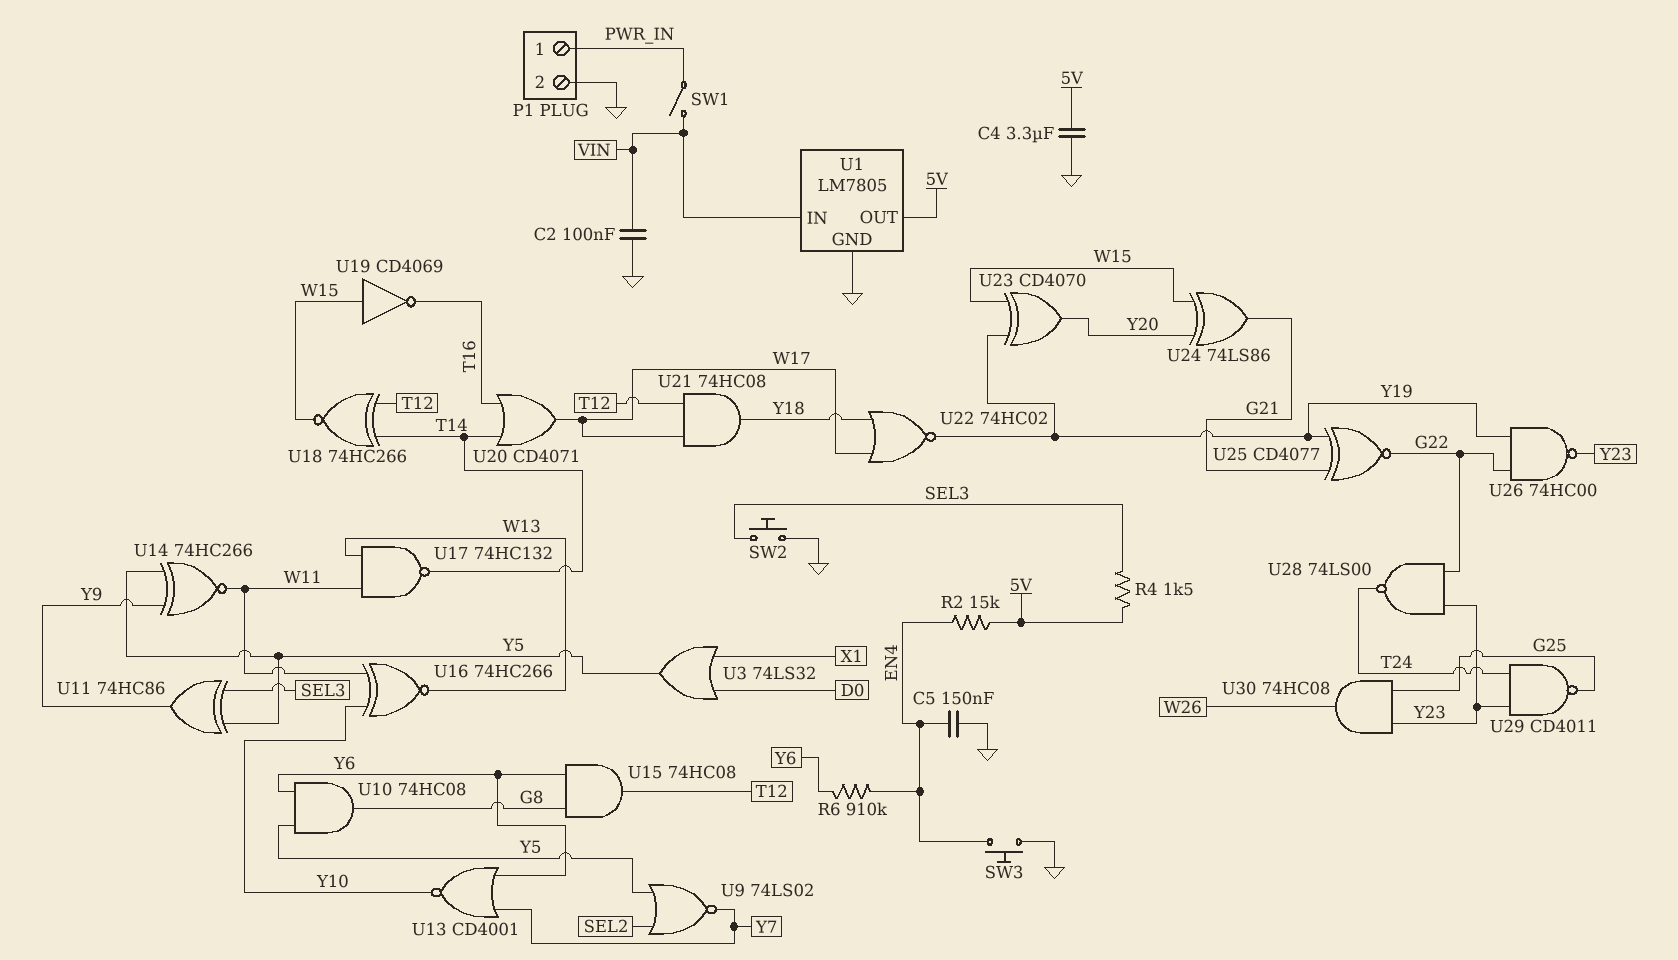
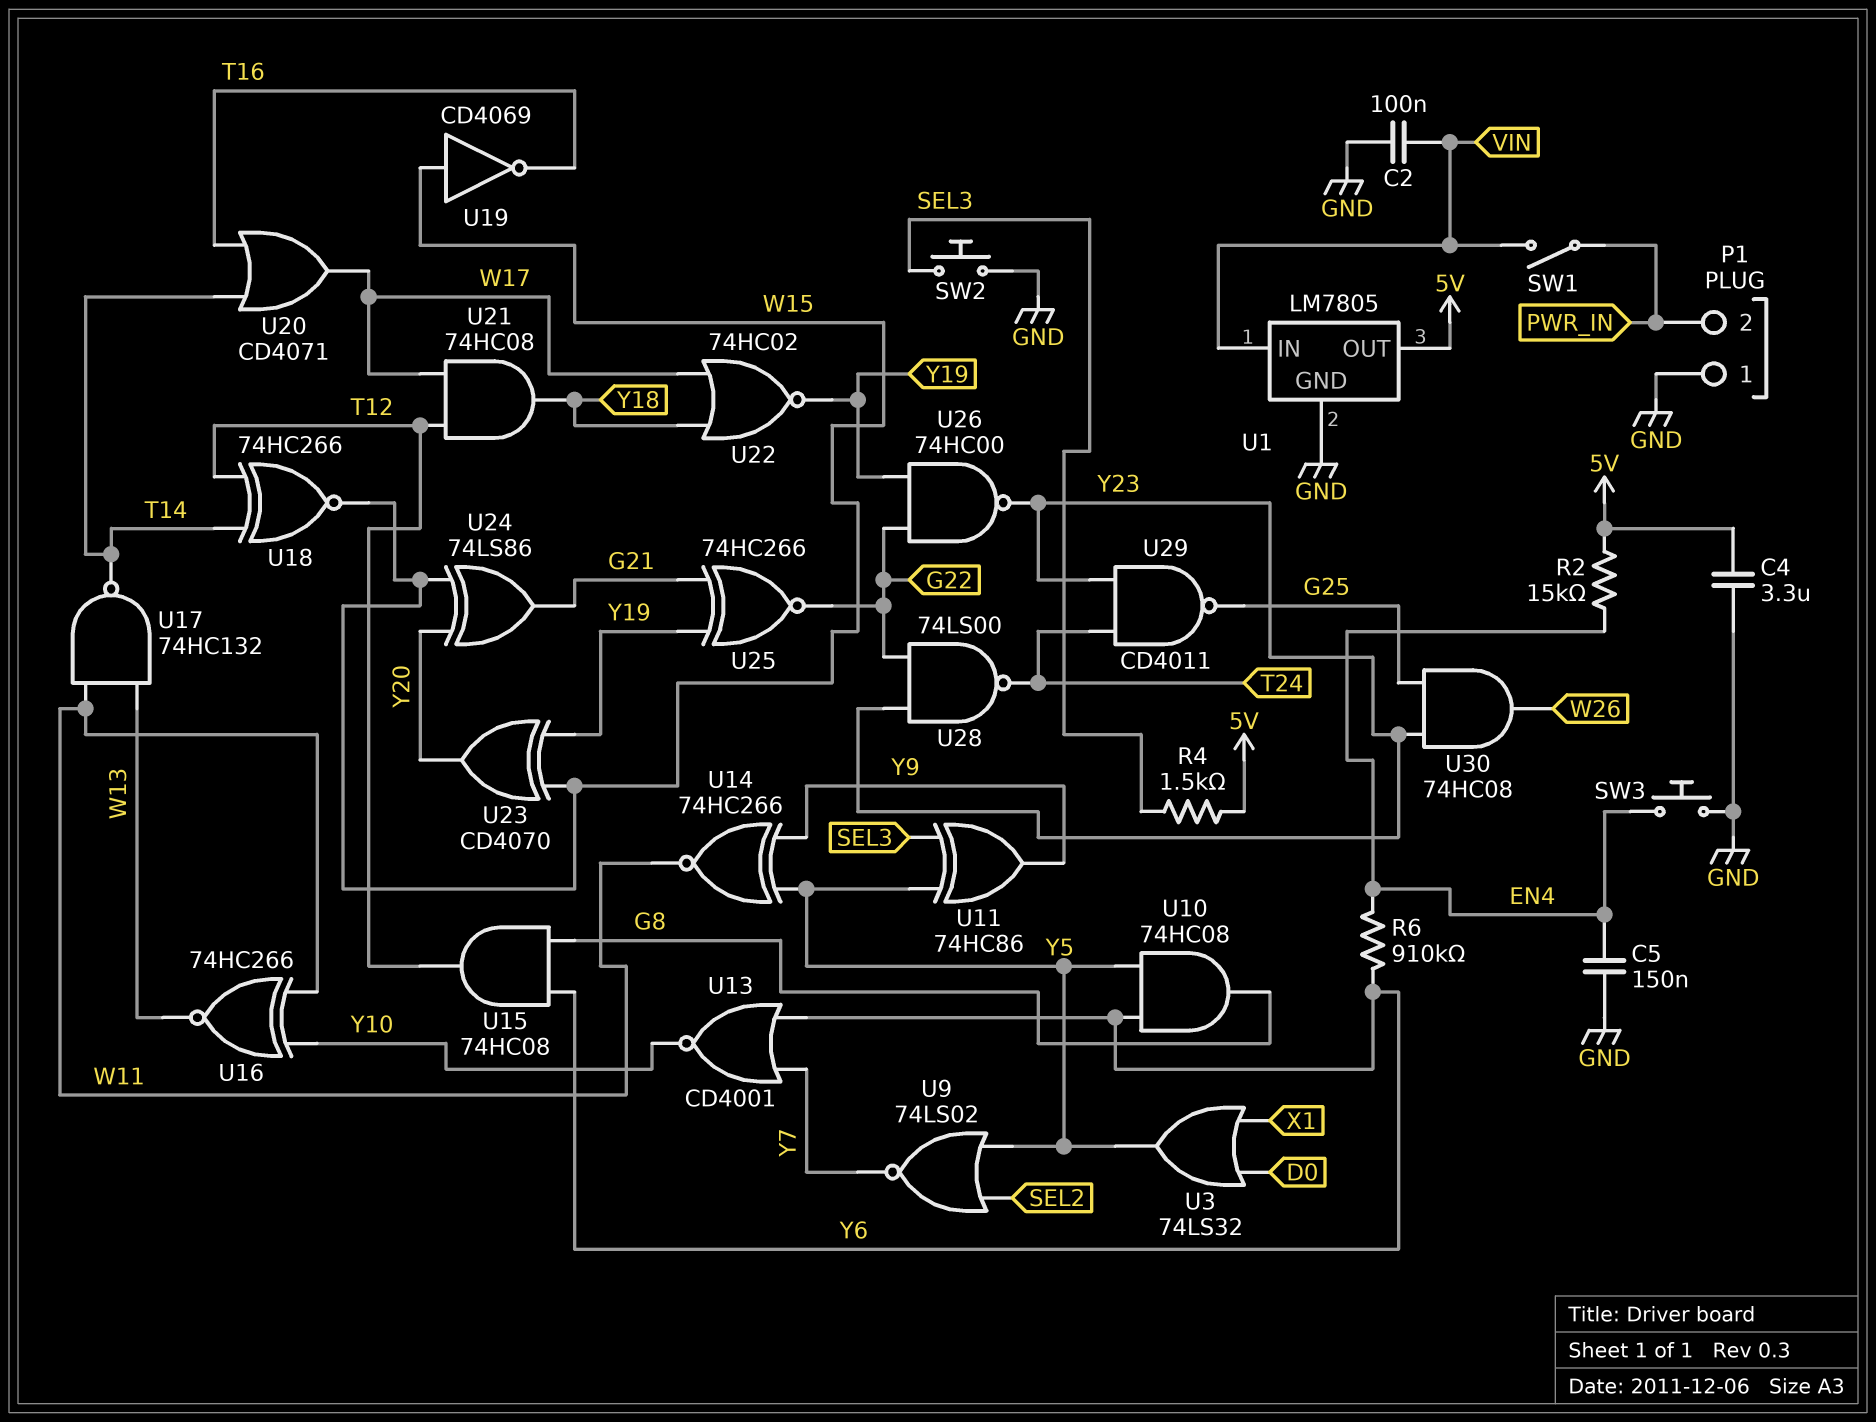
P1 pin 1: PWR_IN -> GND
P1 pin 2: GND -> PWR_IN
U25: XNOR CD4077 (in G21, in Y19, out G22) -> XNOR 74HC266 (in G21, in Y19, out G22)

